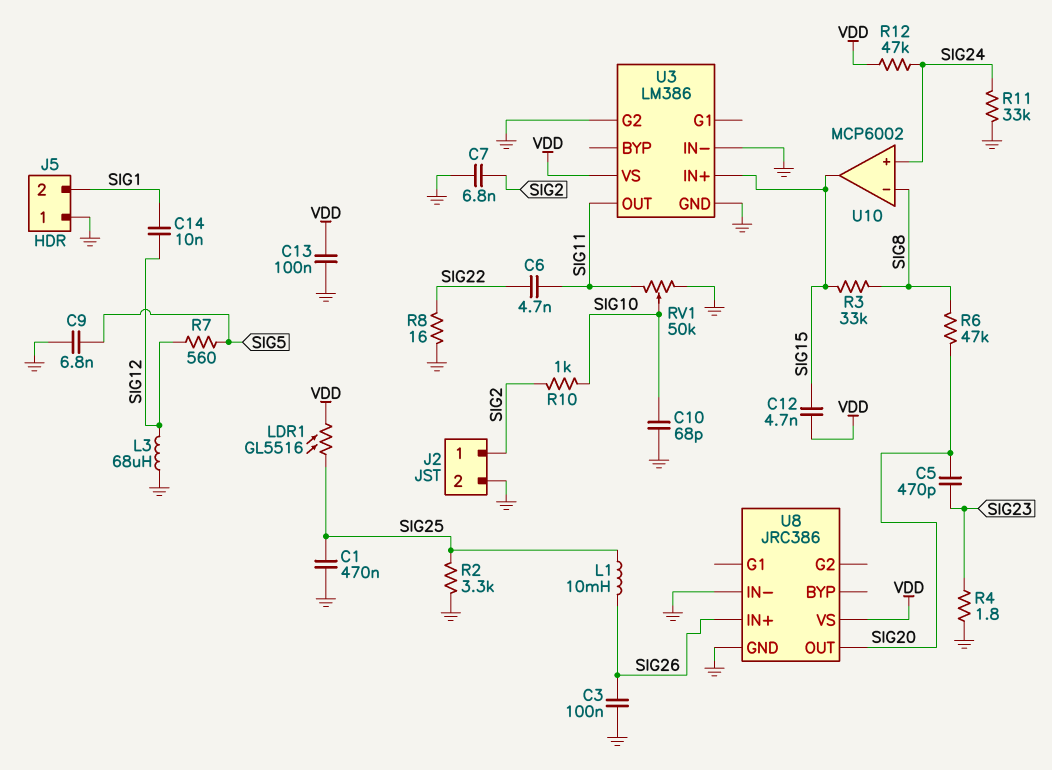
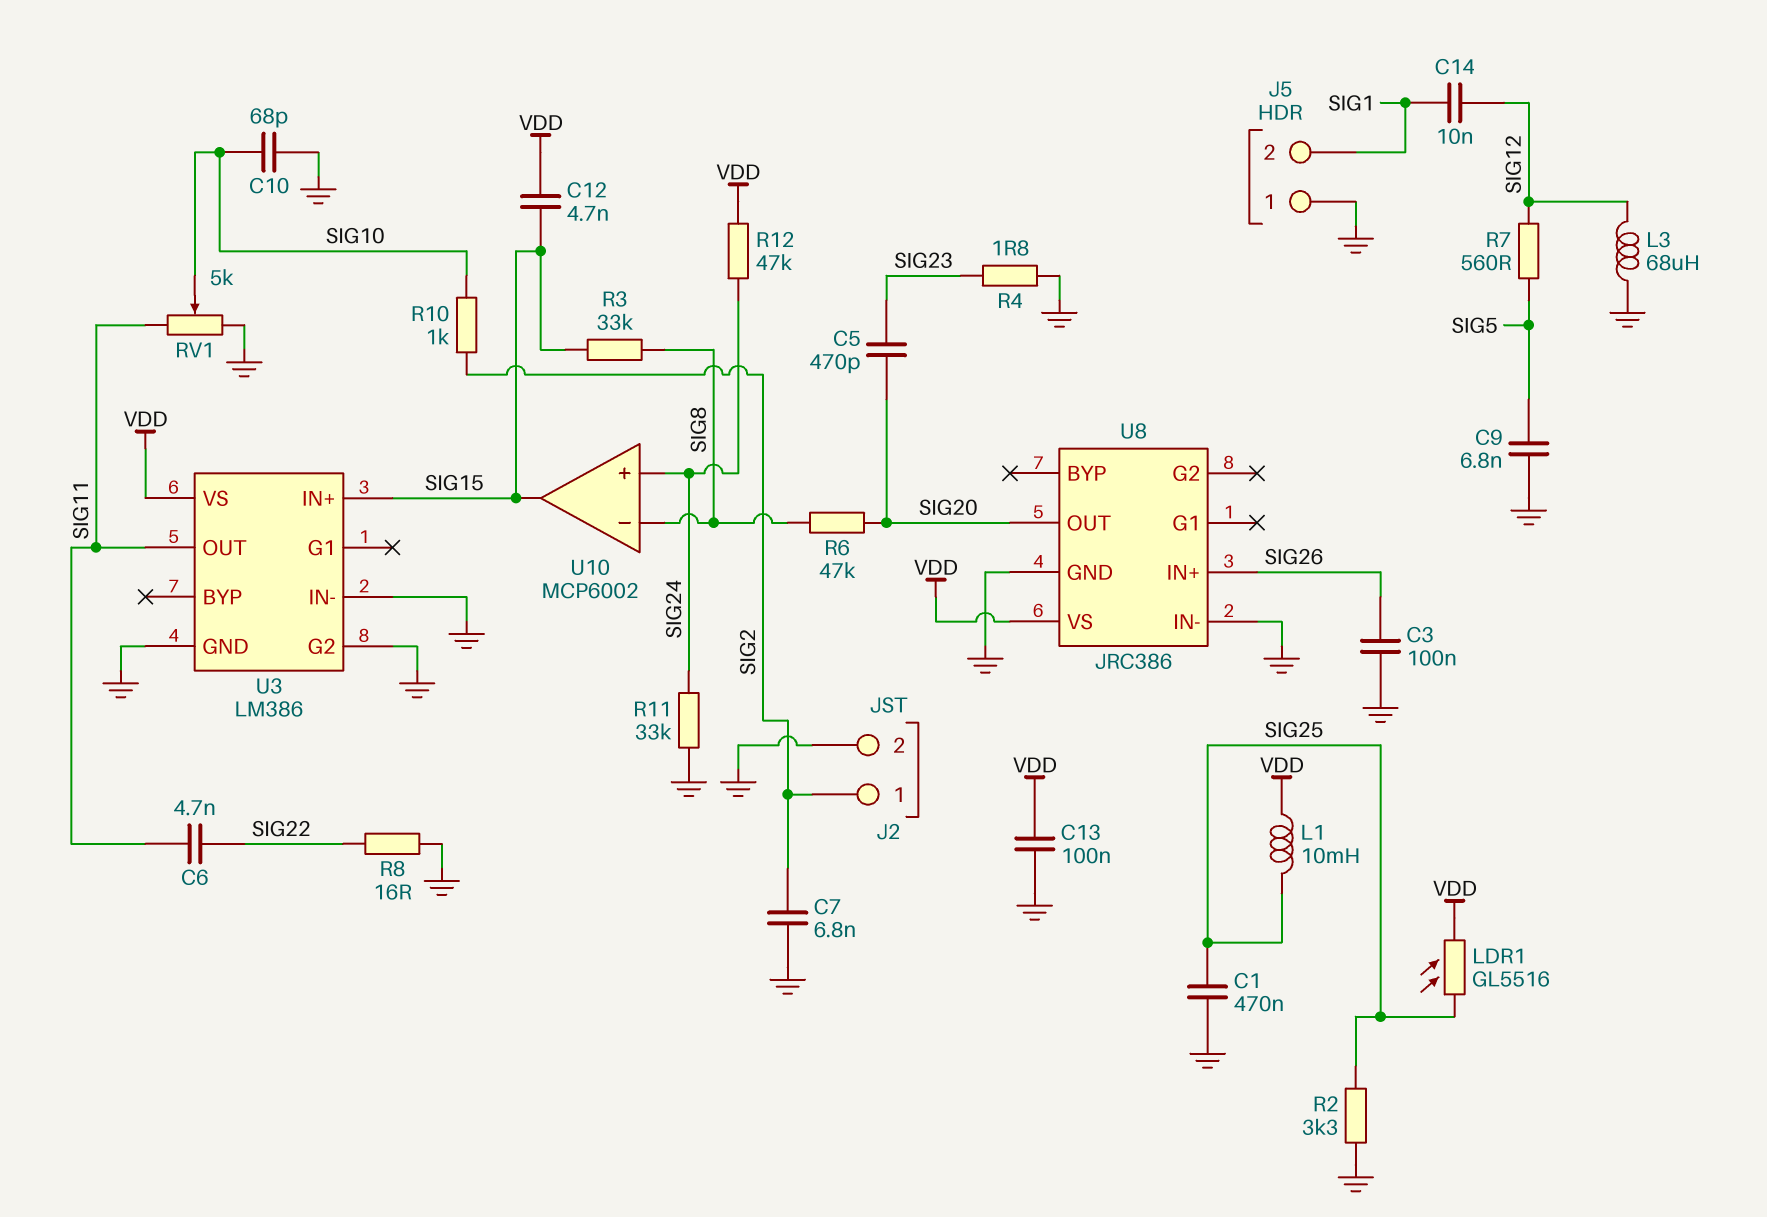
L1: 10mH (SIG25, SIG26) -> 10mH (SIG25, VDD)
RV1: 50k (GND, SIG11, wiper SIG10) -> 5k (GND, SIG11, wiper SIG10)

